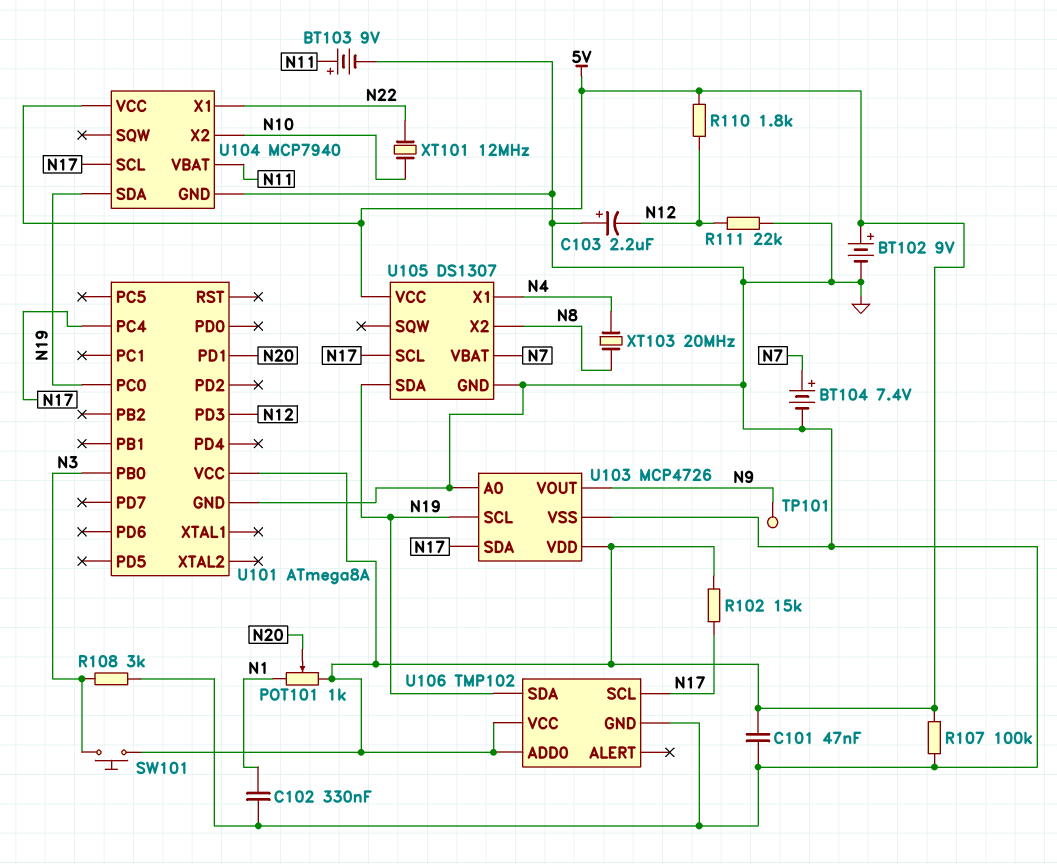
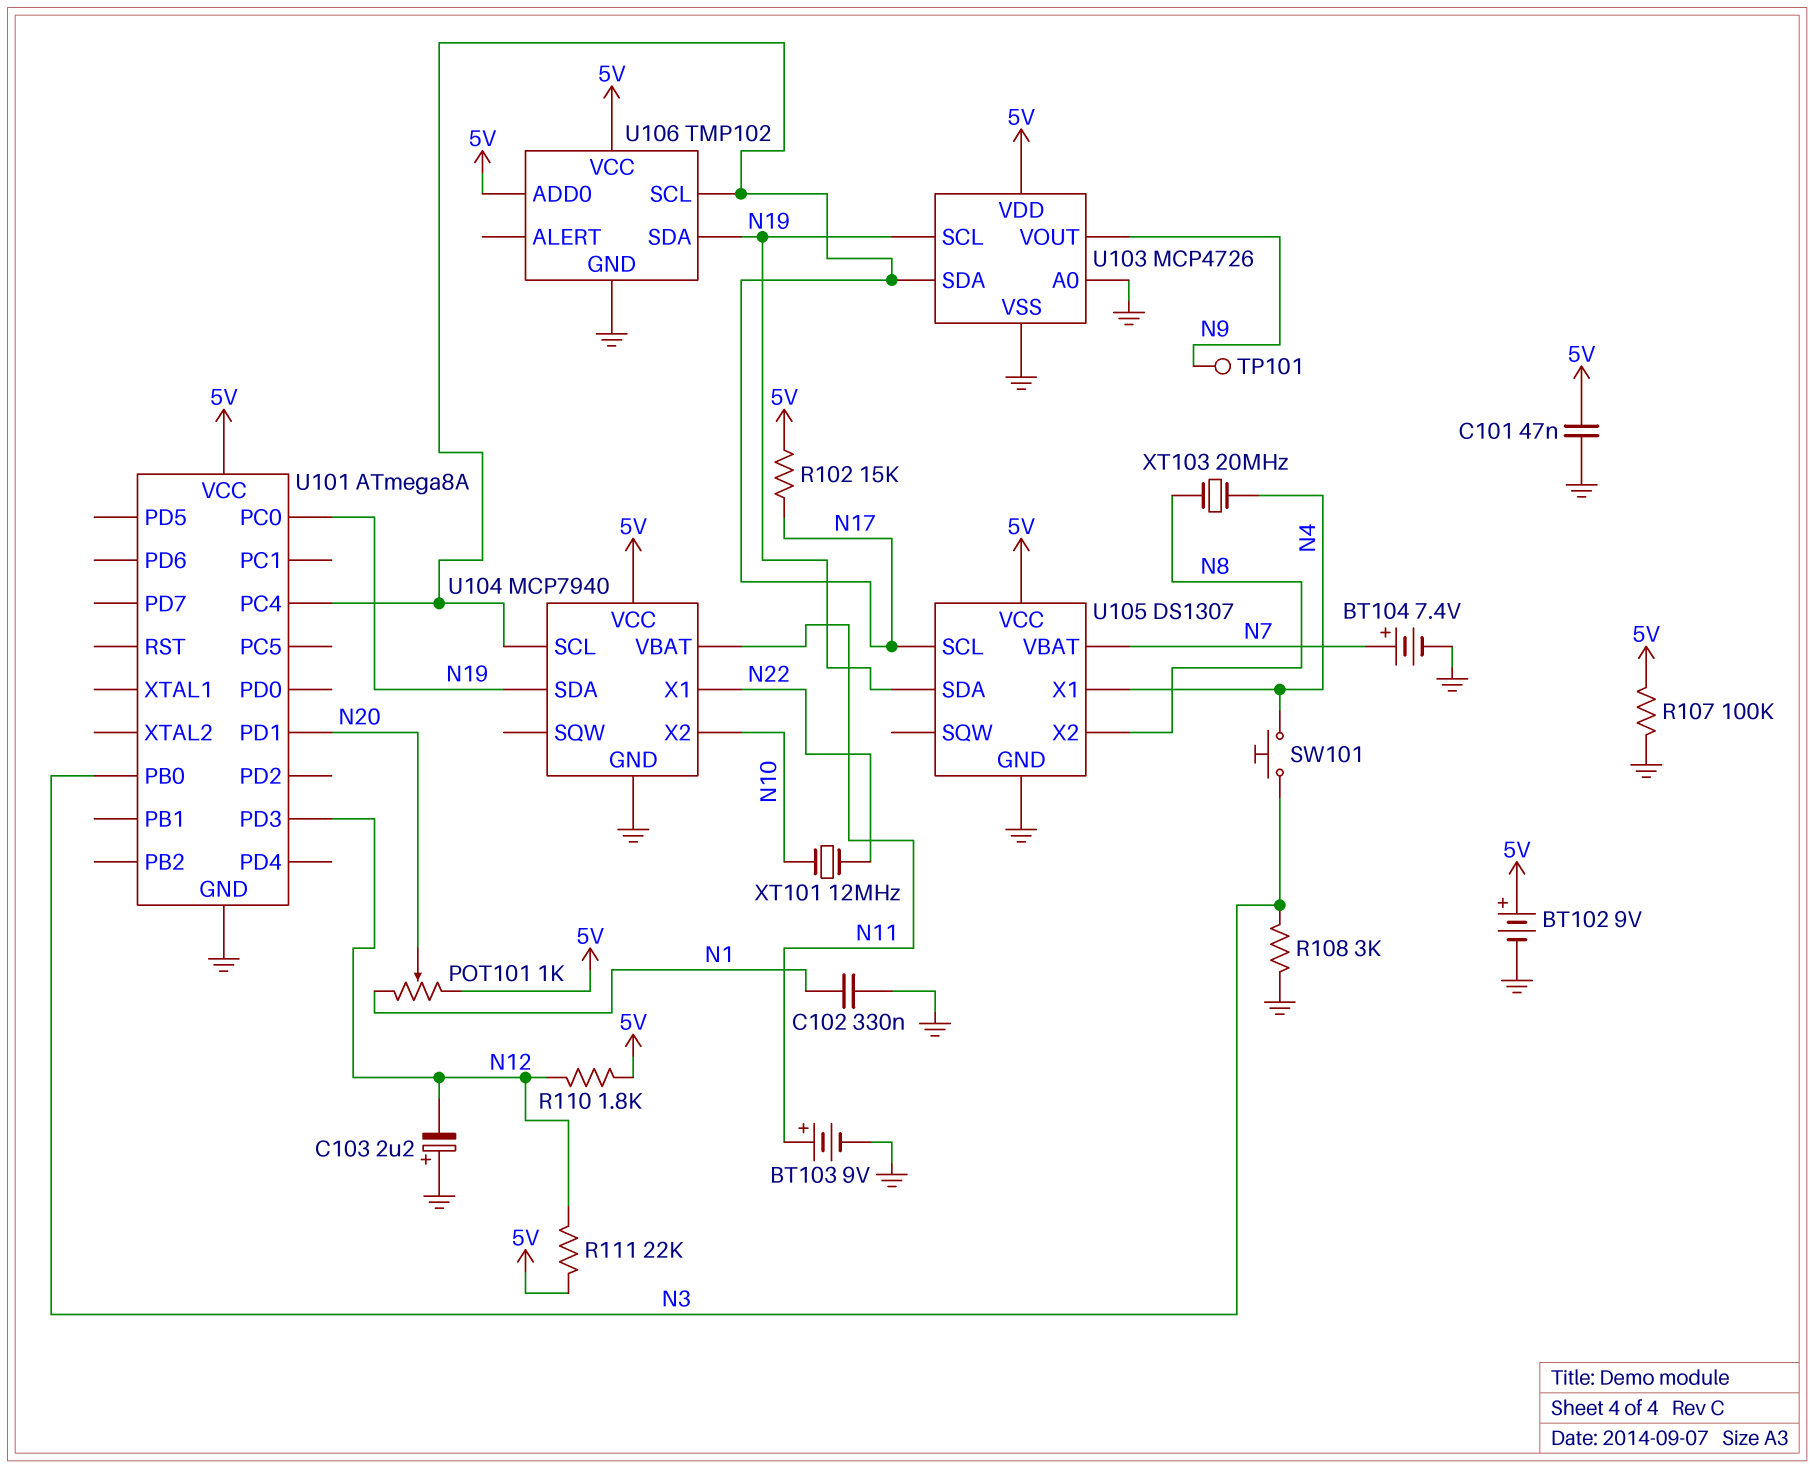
R111: 22k (GND, N12) -> 22k (5V, N12)
SW101: button (5V, N3) -> button (N3, N4)

